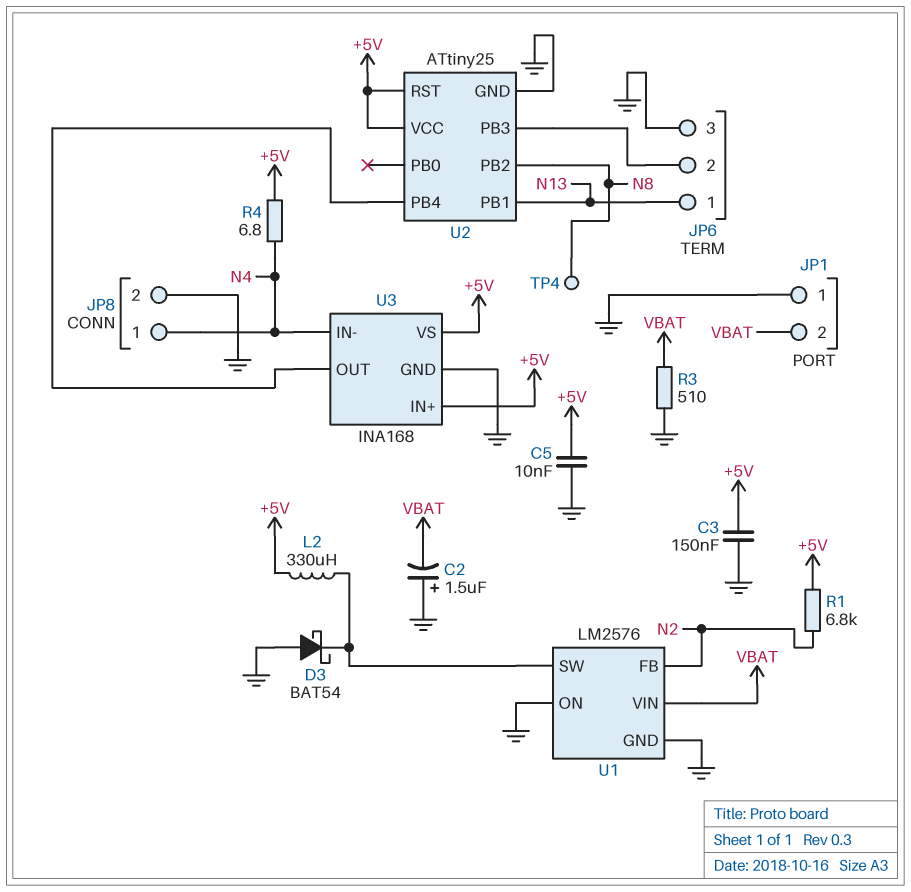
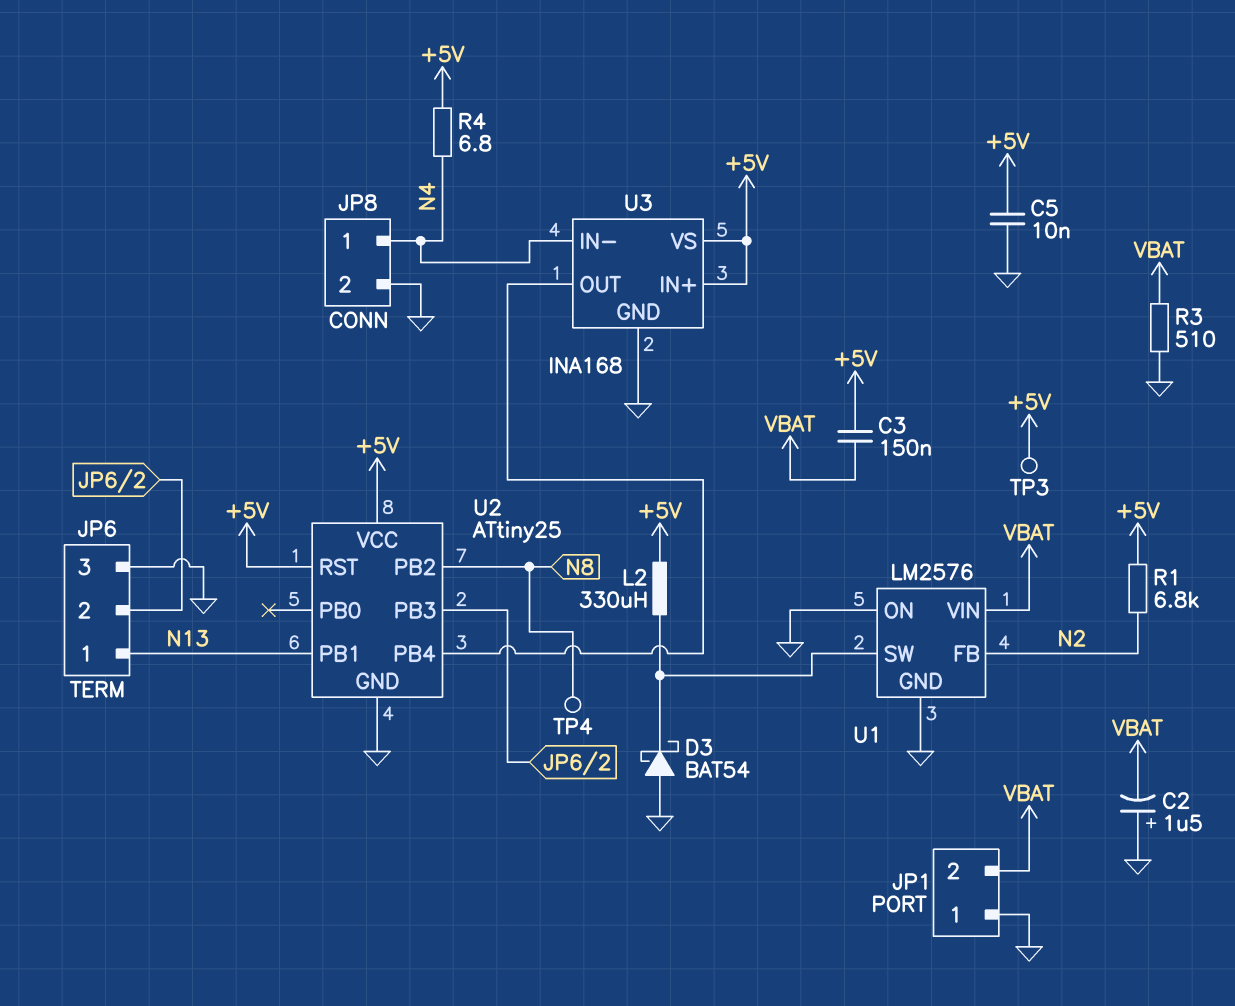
C3: 150nF (+5V, GND) -> 150nF (+5V, VBAT)
TP3: none -> test point (+5V)

